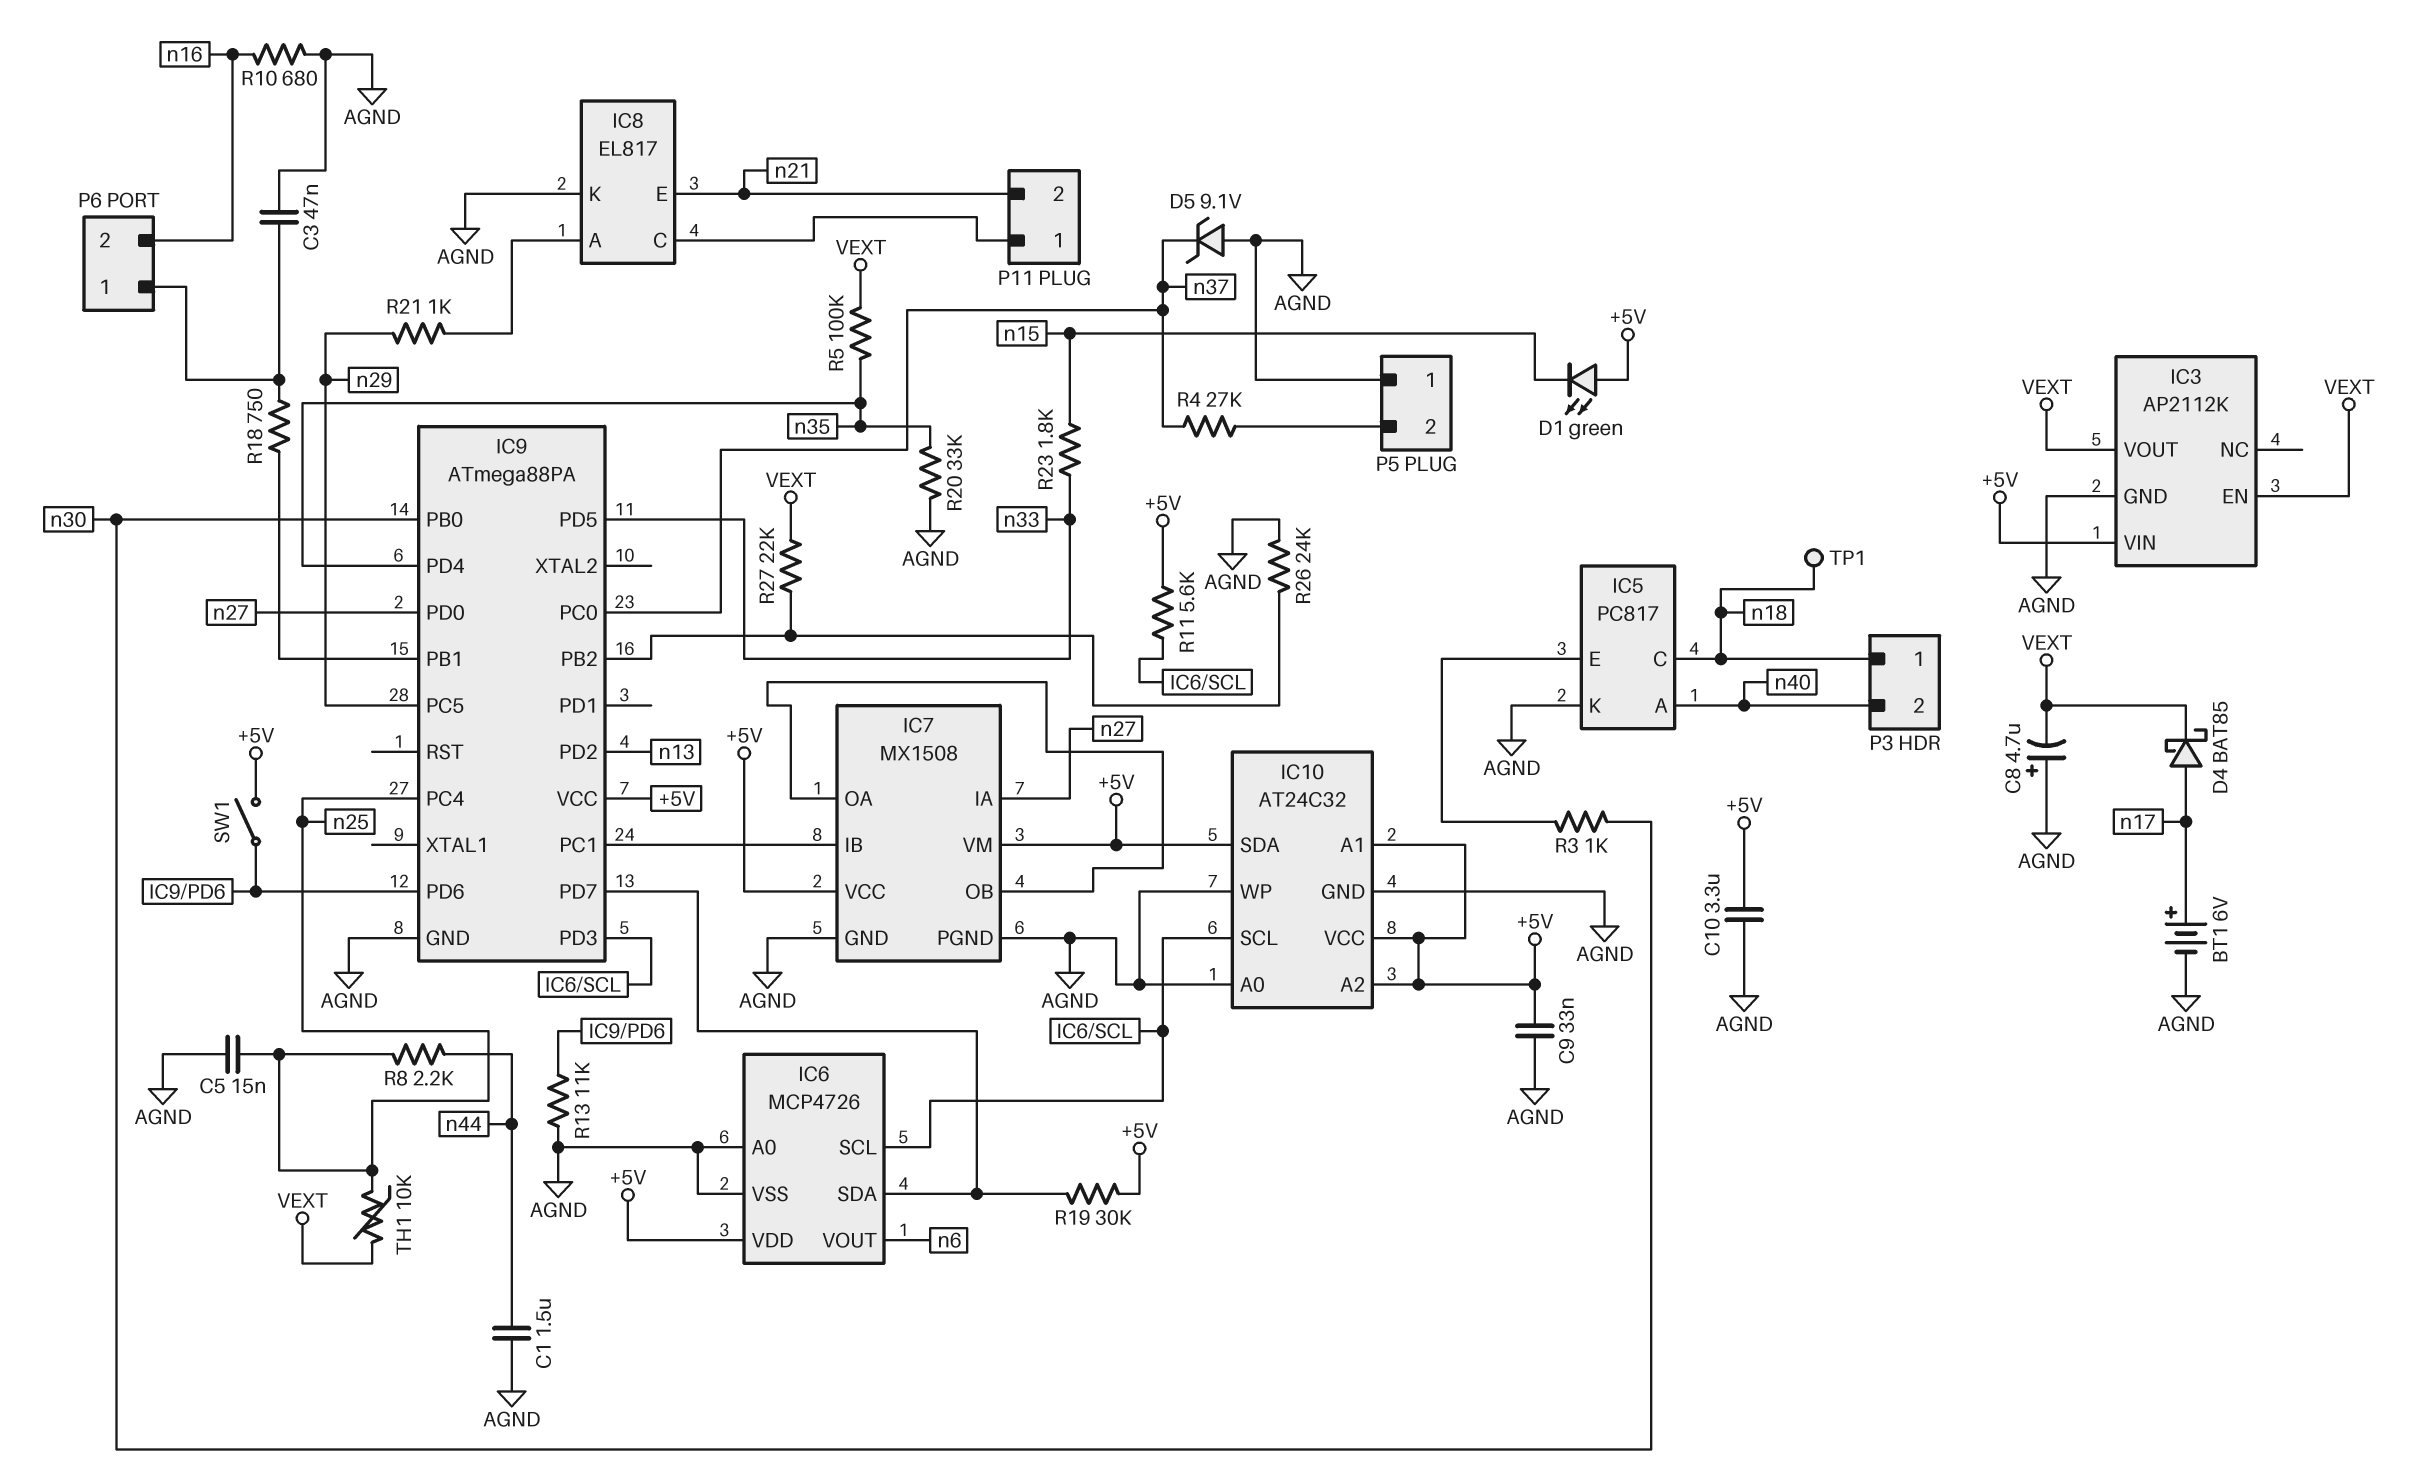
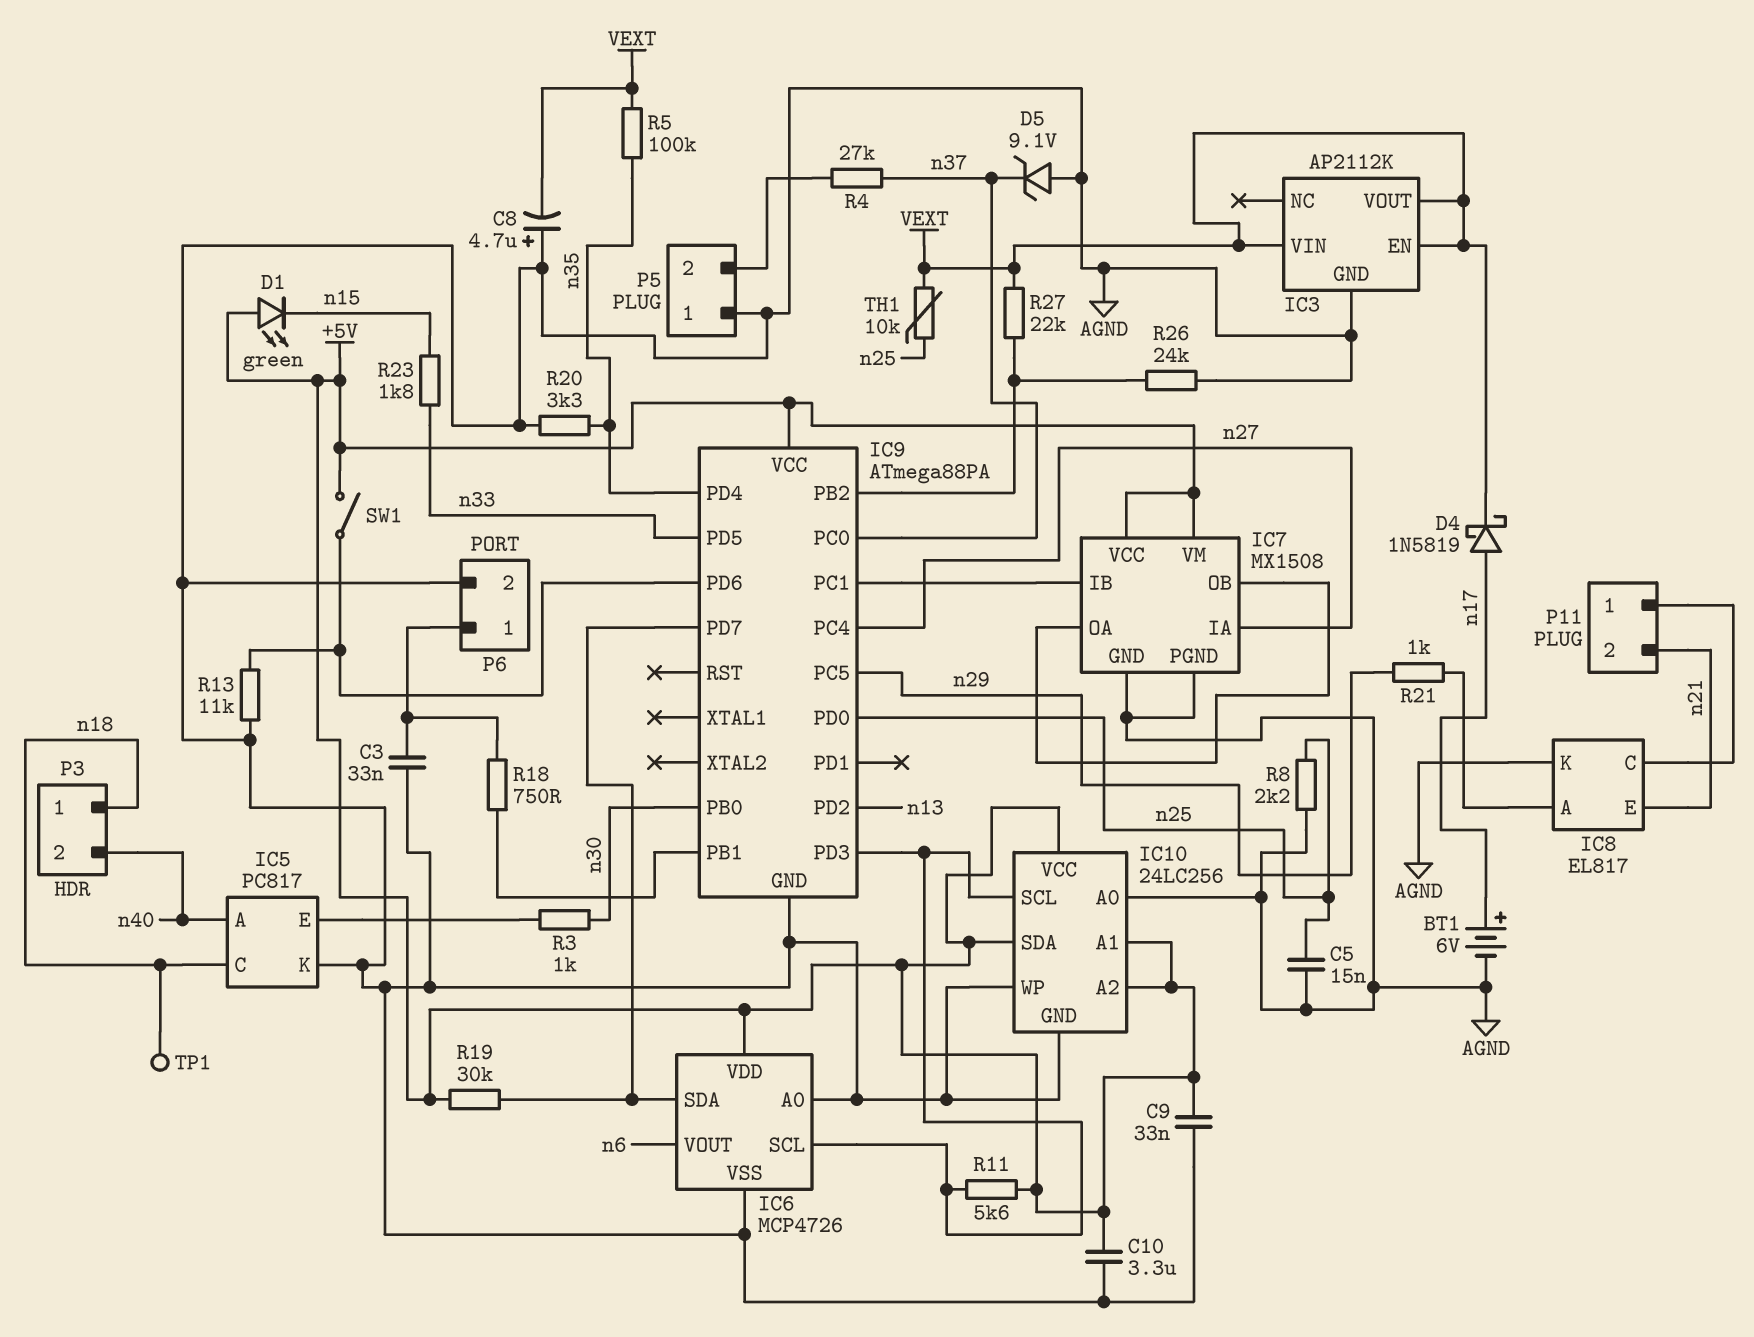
C1: 1.5uF (AGND, n44) -> none
C3: 47nF (AGND, P6/1) -> 33nF (AGND, P6/1)
D4: schottky BAT85 (A n17, K VEXT) -> schottky 1N5819 (A n17, K VEXT)
IC3 pin VIN: +5V -> VEXT
IC9 pin PC4: n25 -> n27
IC9 pin PD0: n27 -> n25
IC10: AT24C32 -> 24LC256
P6 pin 2: n16 -> AGND
R8: 2.2k (n25, n44) -> 2.2k (AGND, n25)
R10: 680 (AGND, n16) -> none
R20: 33k (AGND, n35) -> 3.3k (AGND, n35)

